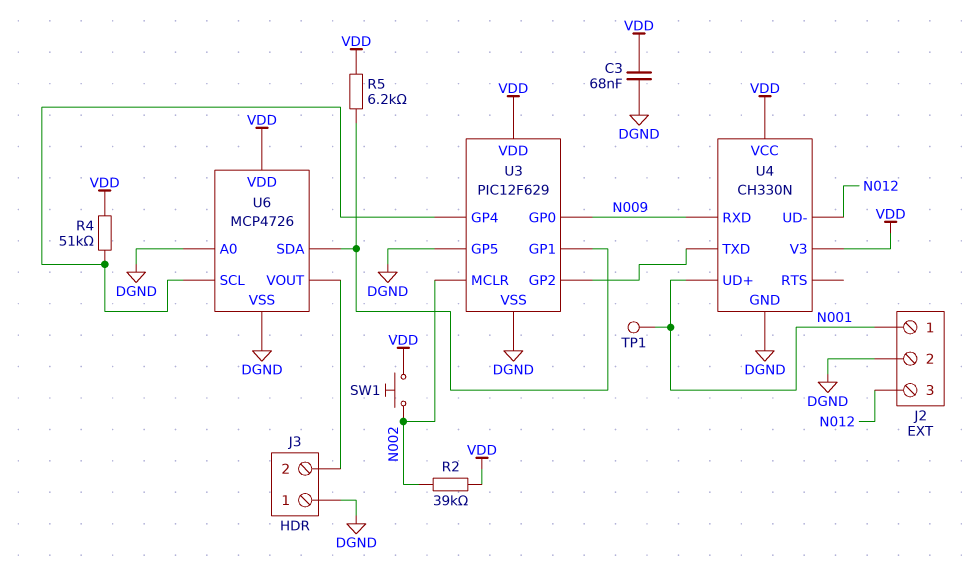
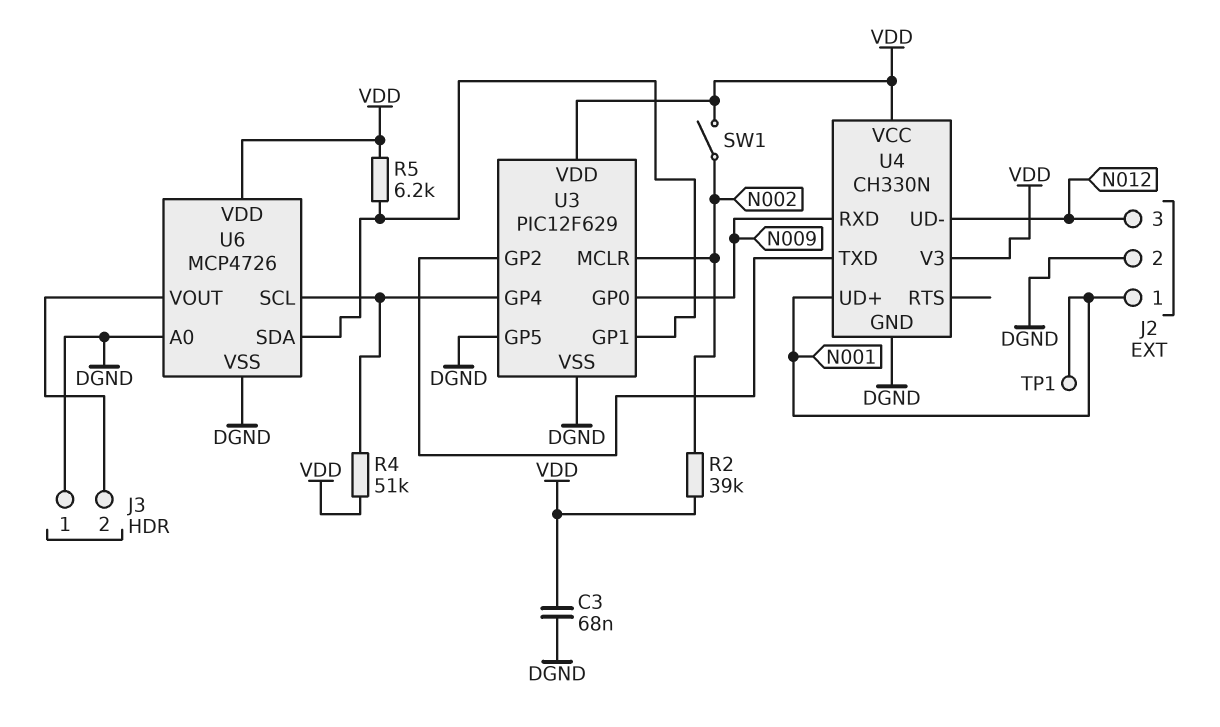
SW1: button (N002, VDD) -> switch (N002, VDD)

